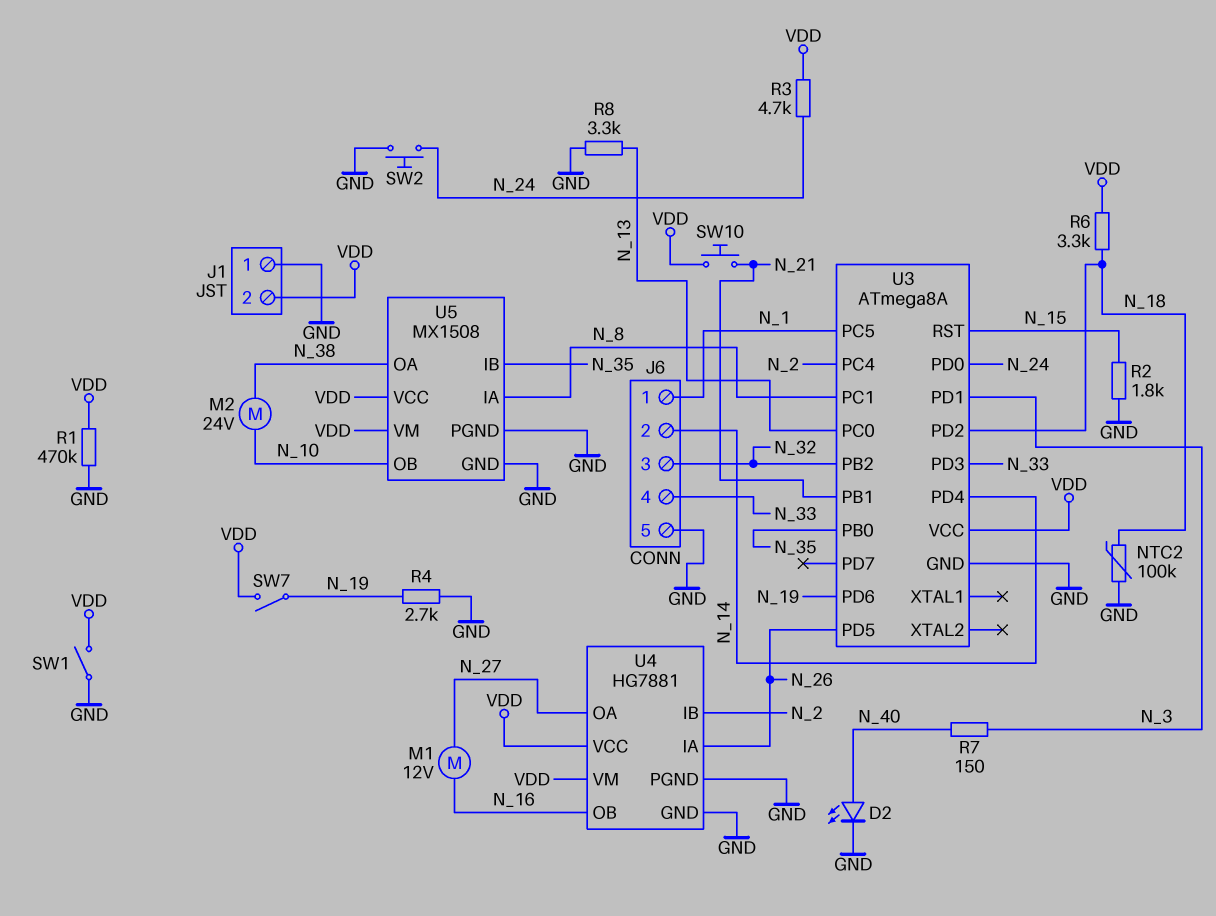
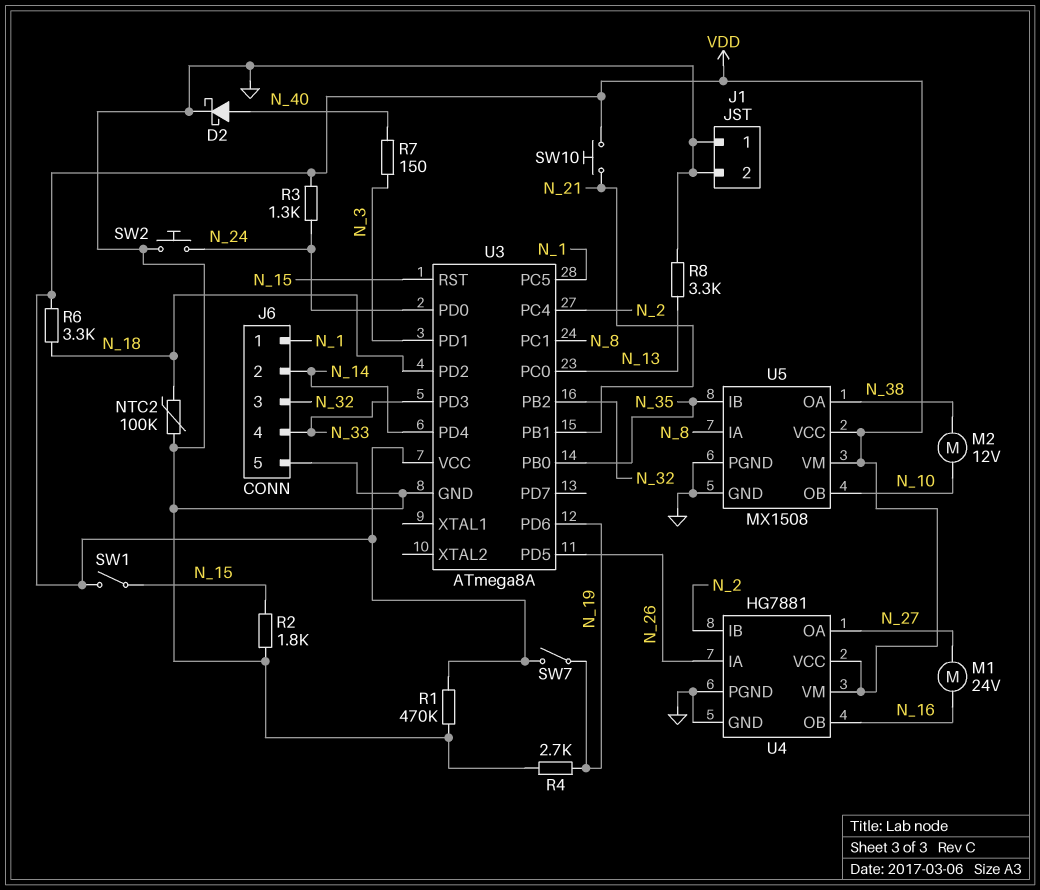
D2: LED (A N_40, K GND) -> schottky (A N_40, K GND)
J1 pin 2: VDD -> GND
M1: motor 12V (N_16, N_27) -> motor 24V (N_16, N_27)
M2: motor 24V (N_10, N_38) -> motor 12V (N_10, N_38)
R3: 4.7k (N_24, VDD) -> 1.3k (N_24, VDD)
SW1: switch (GND, VDD) -> switch (N_15, VDD)

